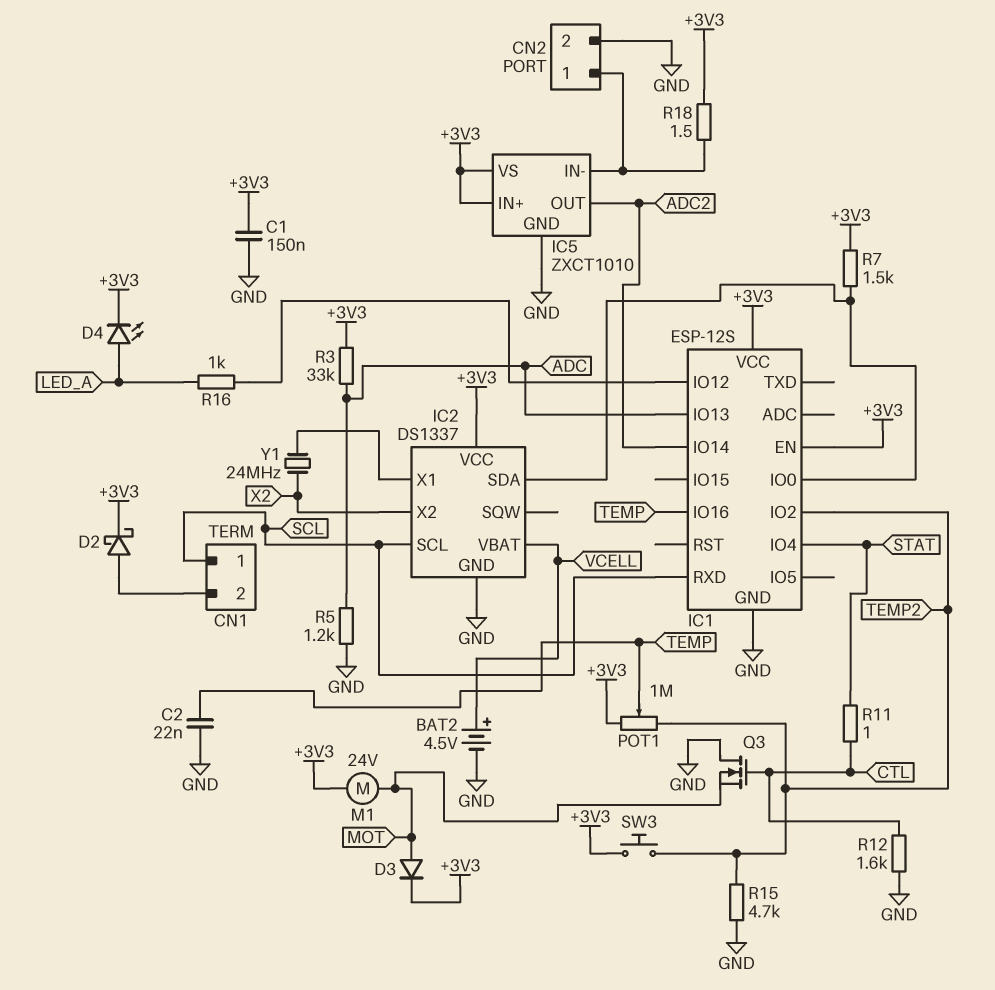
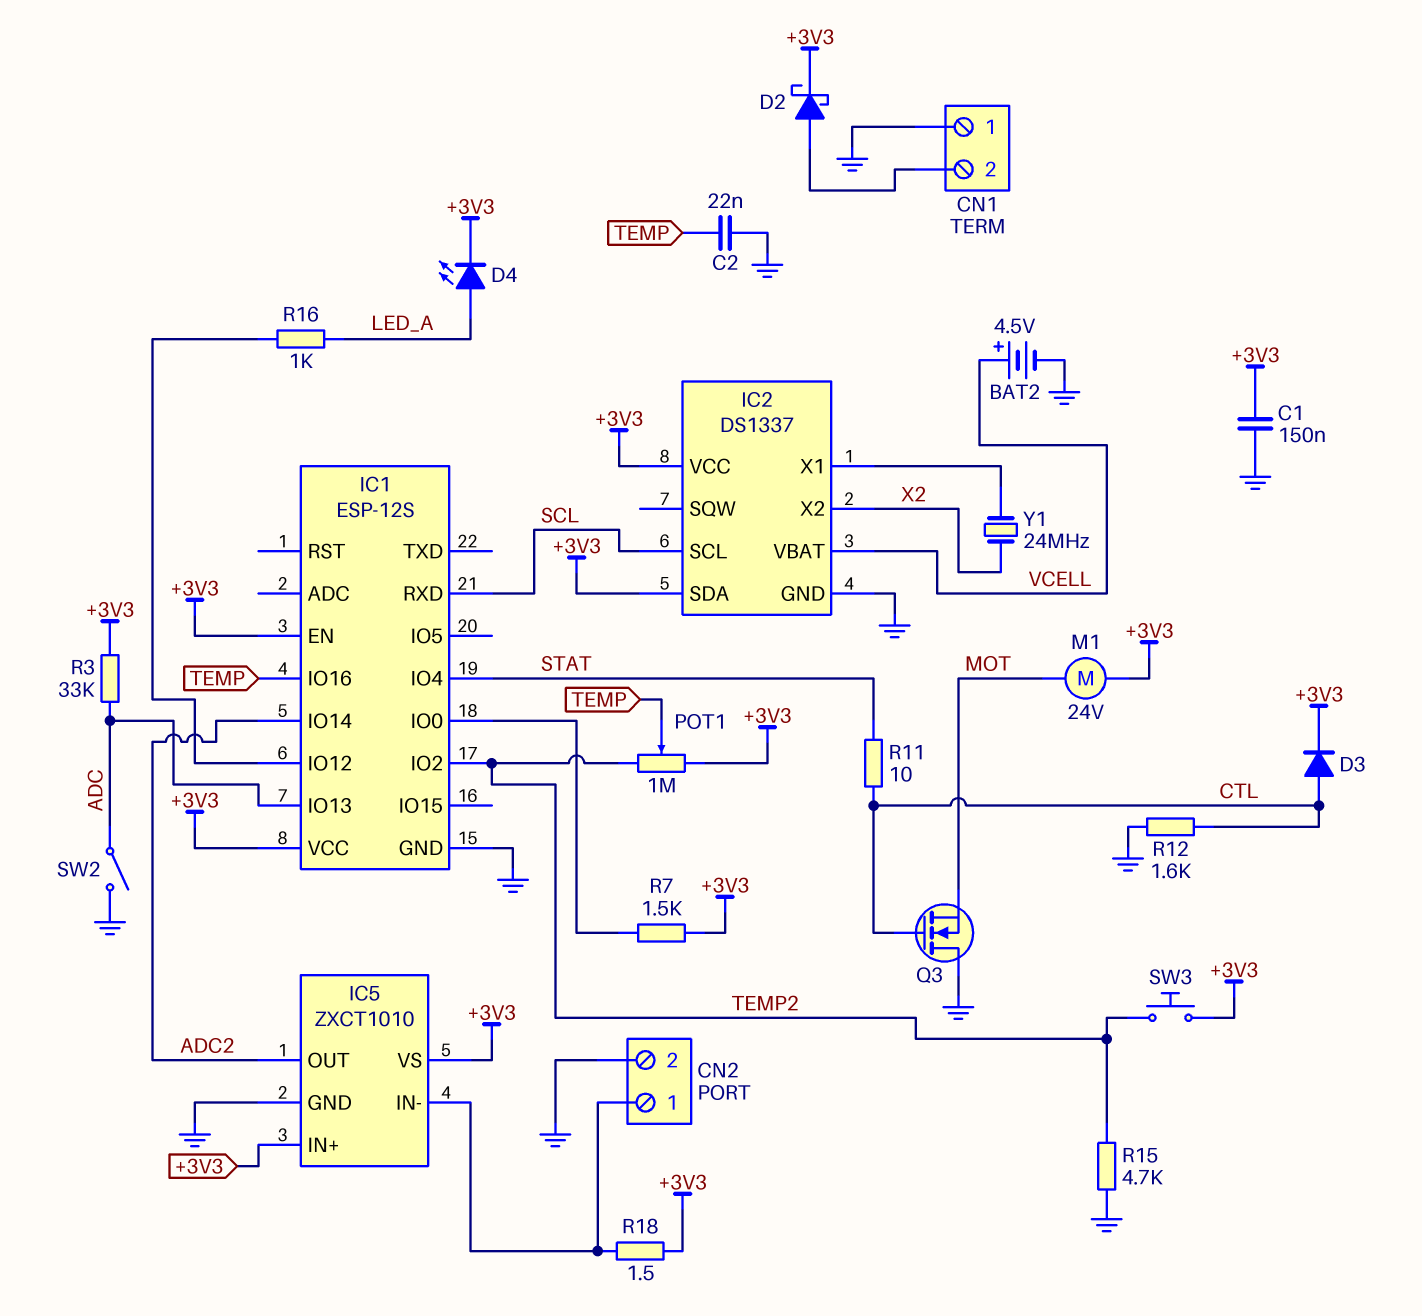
CN1 pin 1: SCL -> GND
D3: diode (A MOT, K +3V3) -> diode (A CTL, K +3V3)
IC2 pin SDA: IC1/IO0 -> +3V3
R5: 1.2k (ADC, GND) -> none
R11: 1 (CTL, STAT) -> 10 (CTL, STAT)
SW2: none -> switch (ADC, GND)

